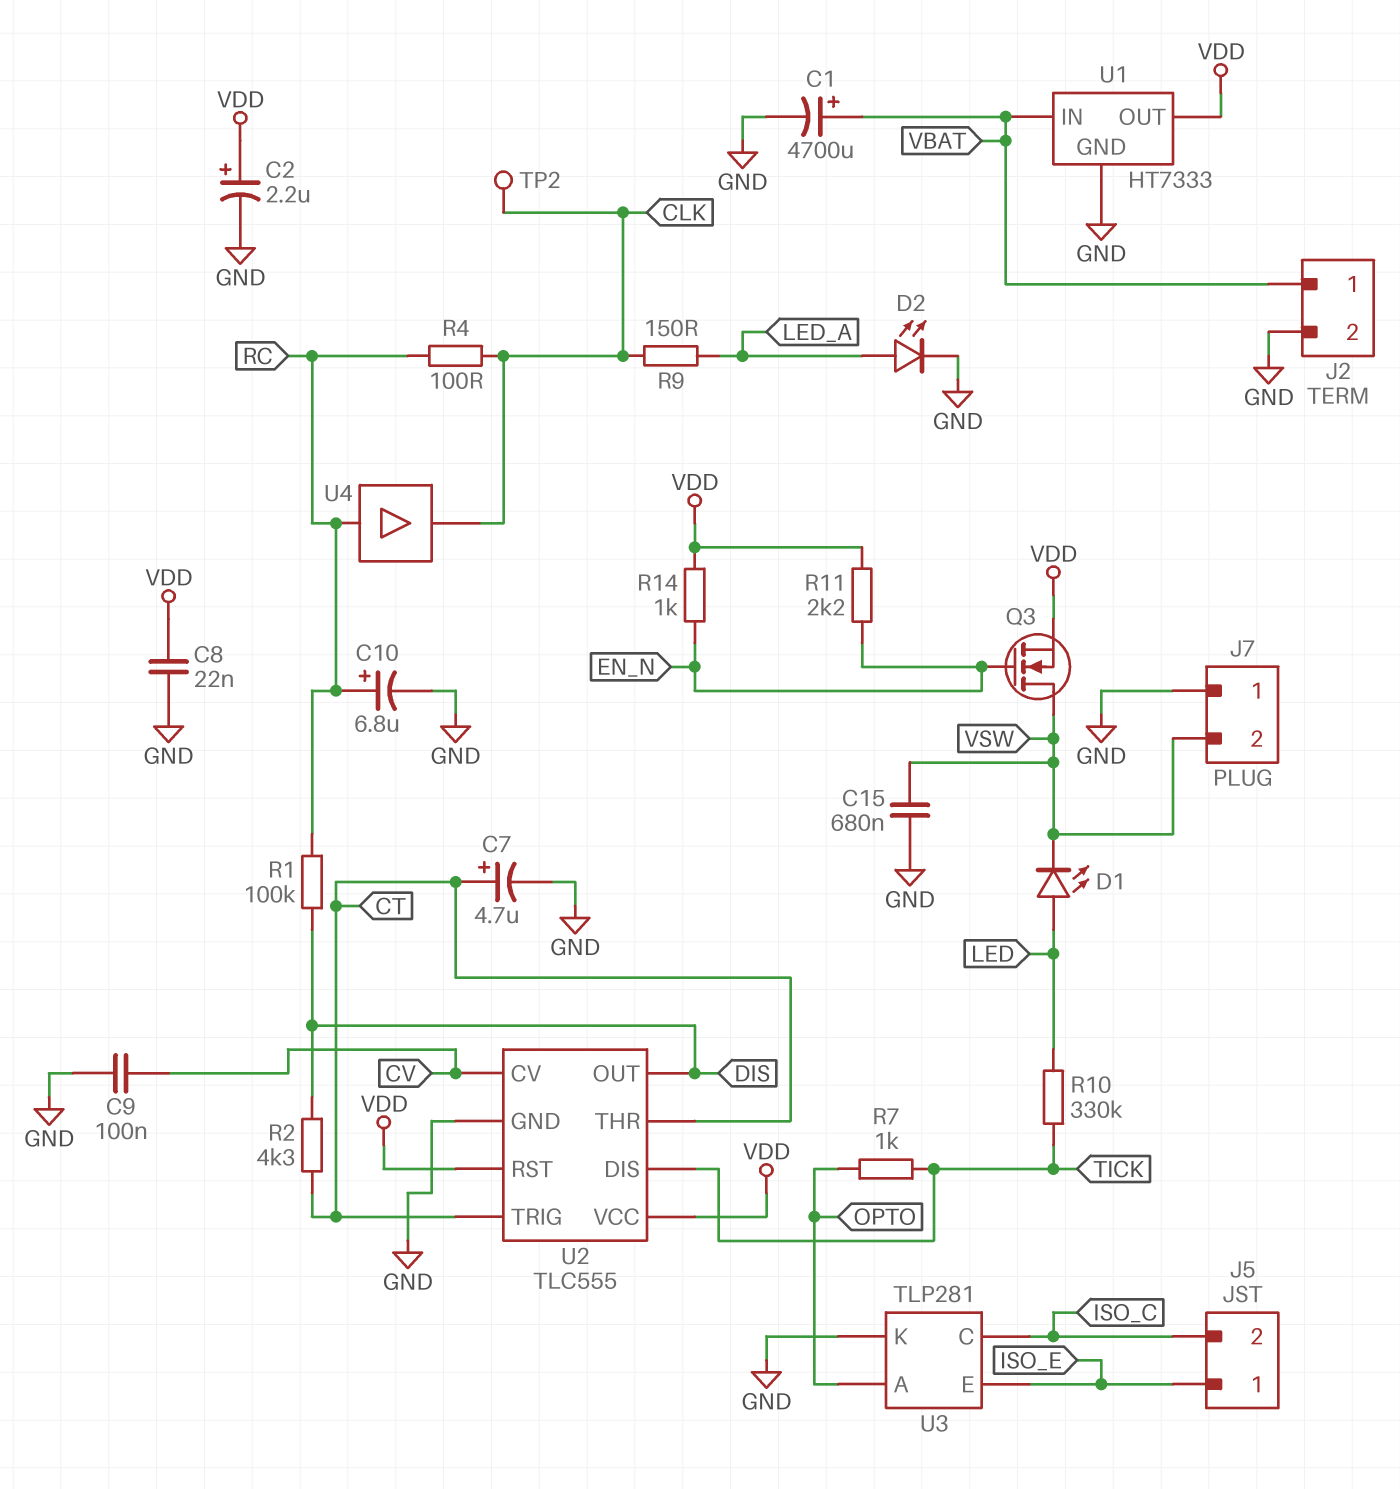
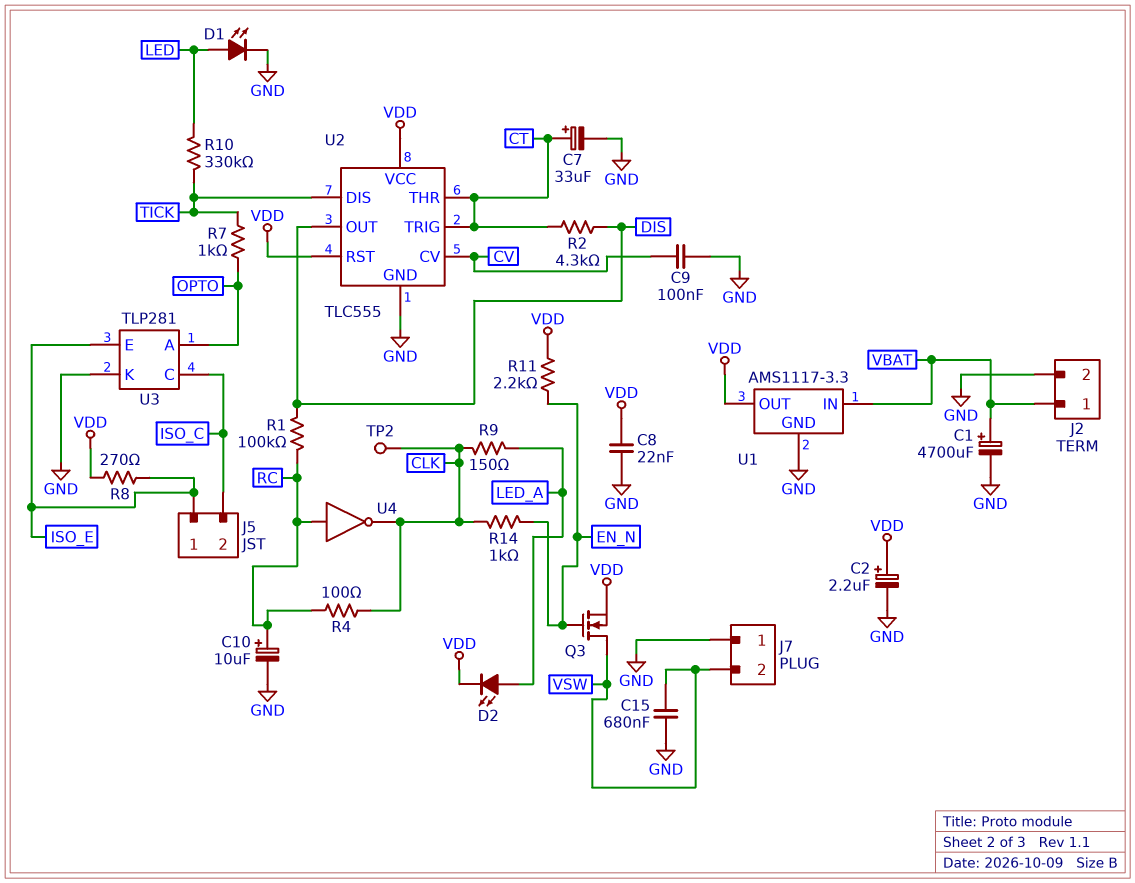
C7: 4.7uF (plus CT, minus GND) -> 33uF (plus CT, minus GND)
C10: 6.8uF (plus RC, minus GND) -> 10uF (plus RC, minus GND)
D1: LED (A LED, K VSW) -> LED (A LED, K GND)
D2: LED (A LED_A, K GND) -> LED (A LED_A, K VDD)
R8: none -> 270 (ISO_E, VDD)
R14: 1k (EN_N, VDD) -> 1k (CLK, EN_N)
U1: HT7333 -> AMS1117-3.3
U4: buffer (in RC, out CLK) -> NOT (in RC, out CLK)

